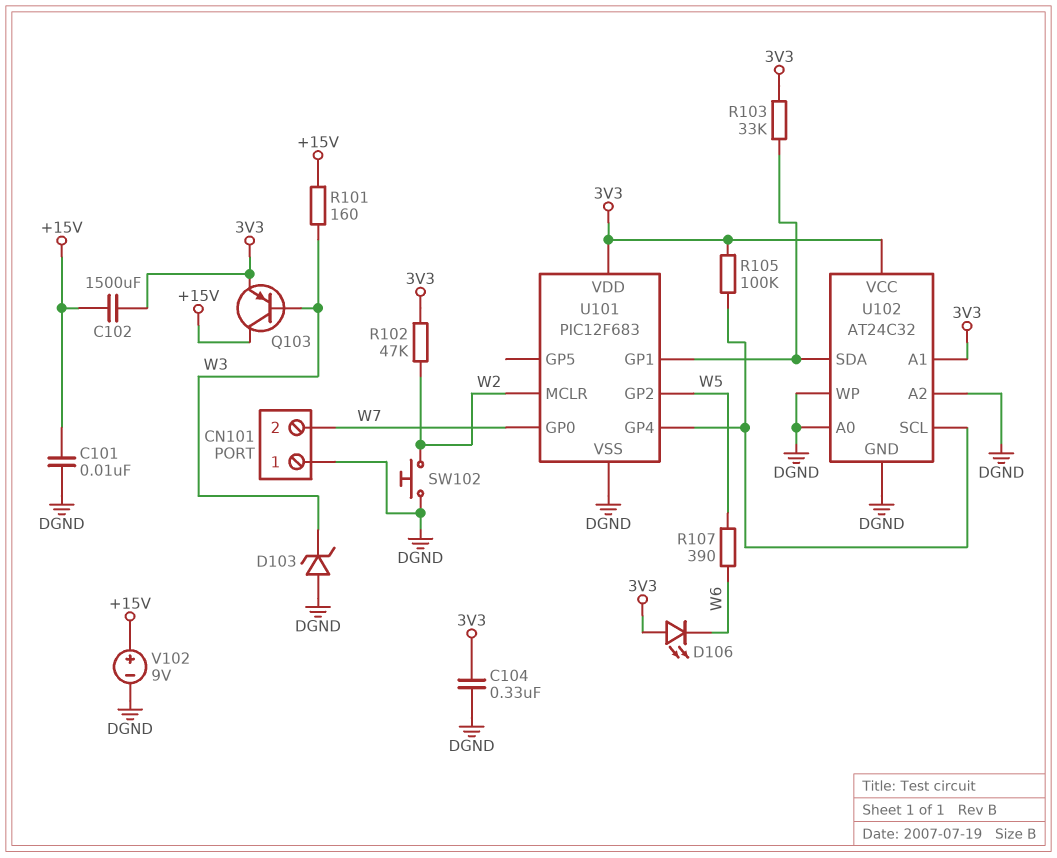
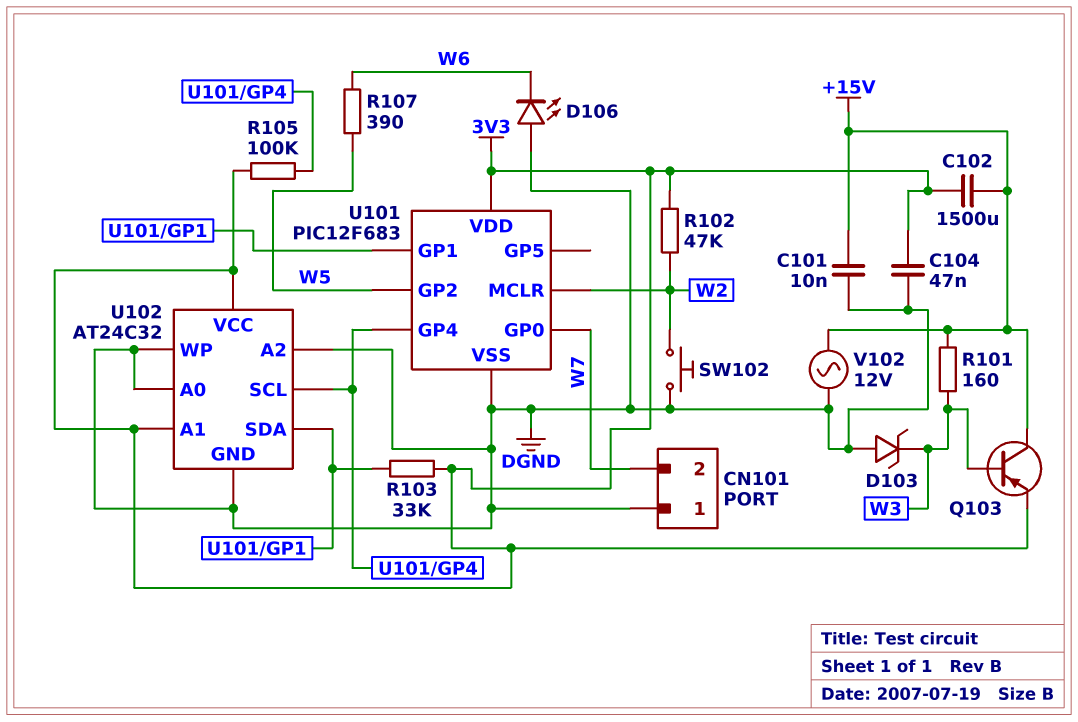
C104: 330nF (3V3, DGND) -> 47nF (3V3, DGND)
D106: LED (A 3V3, K W6) -> LED (A DGND, K W6)
V102: 9V (plus +15V, minus DGND) -> AC 12V (+15V, DGND)

